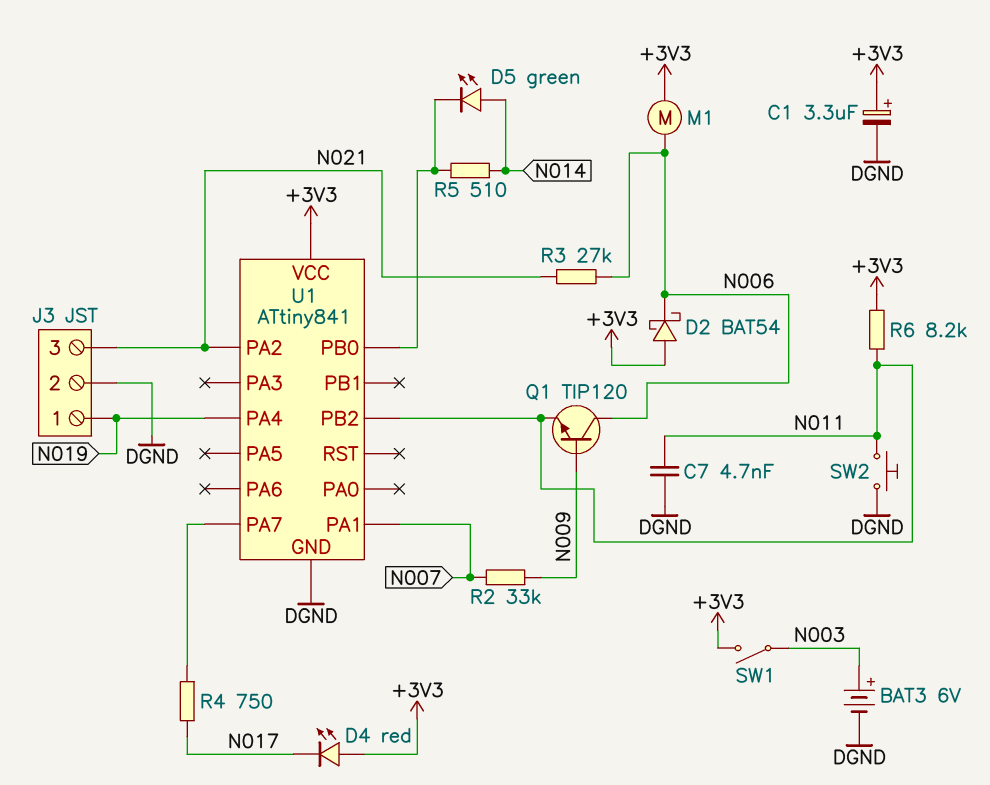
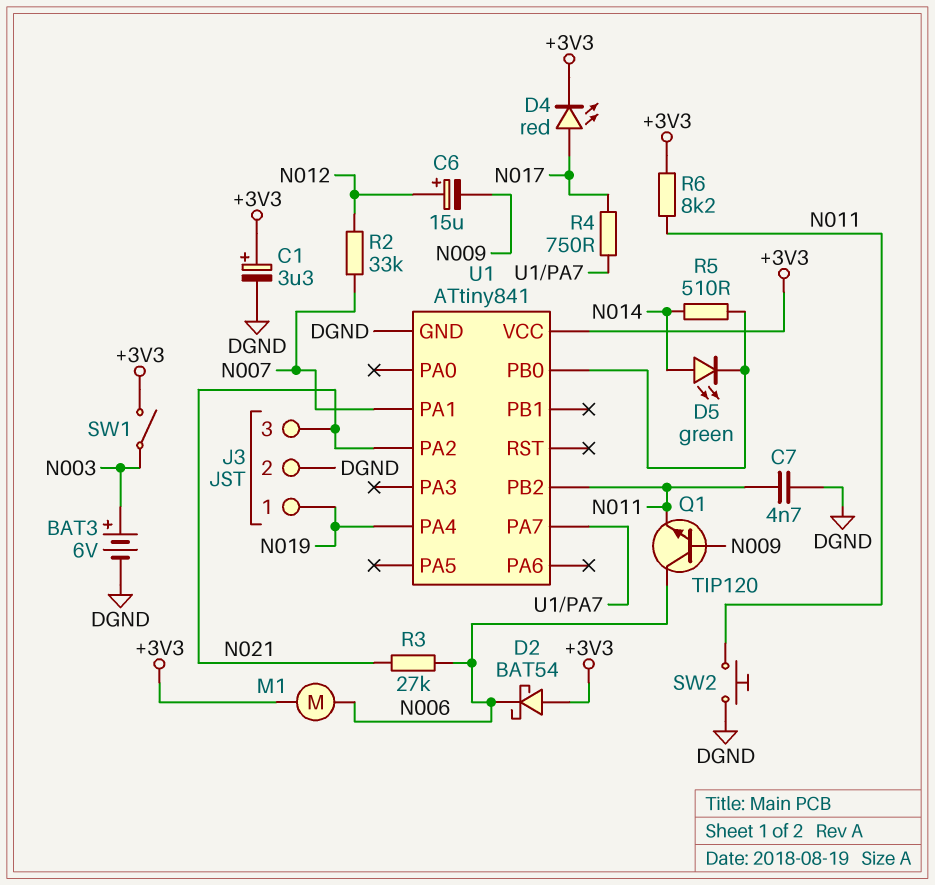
C6: none -> 15uF (plus N012, minus N009)
D4: LED red (A +3V3, K N017) -> LED red (A N017, K +3V3)
R2: 33k (N007, N009) -> 33k (N007, N012)

